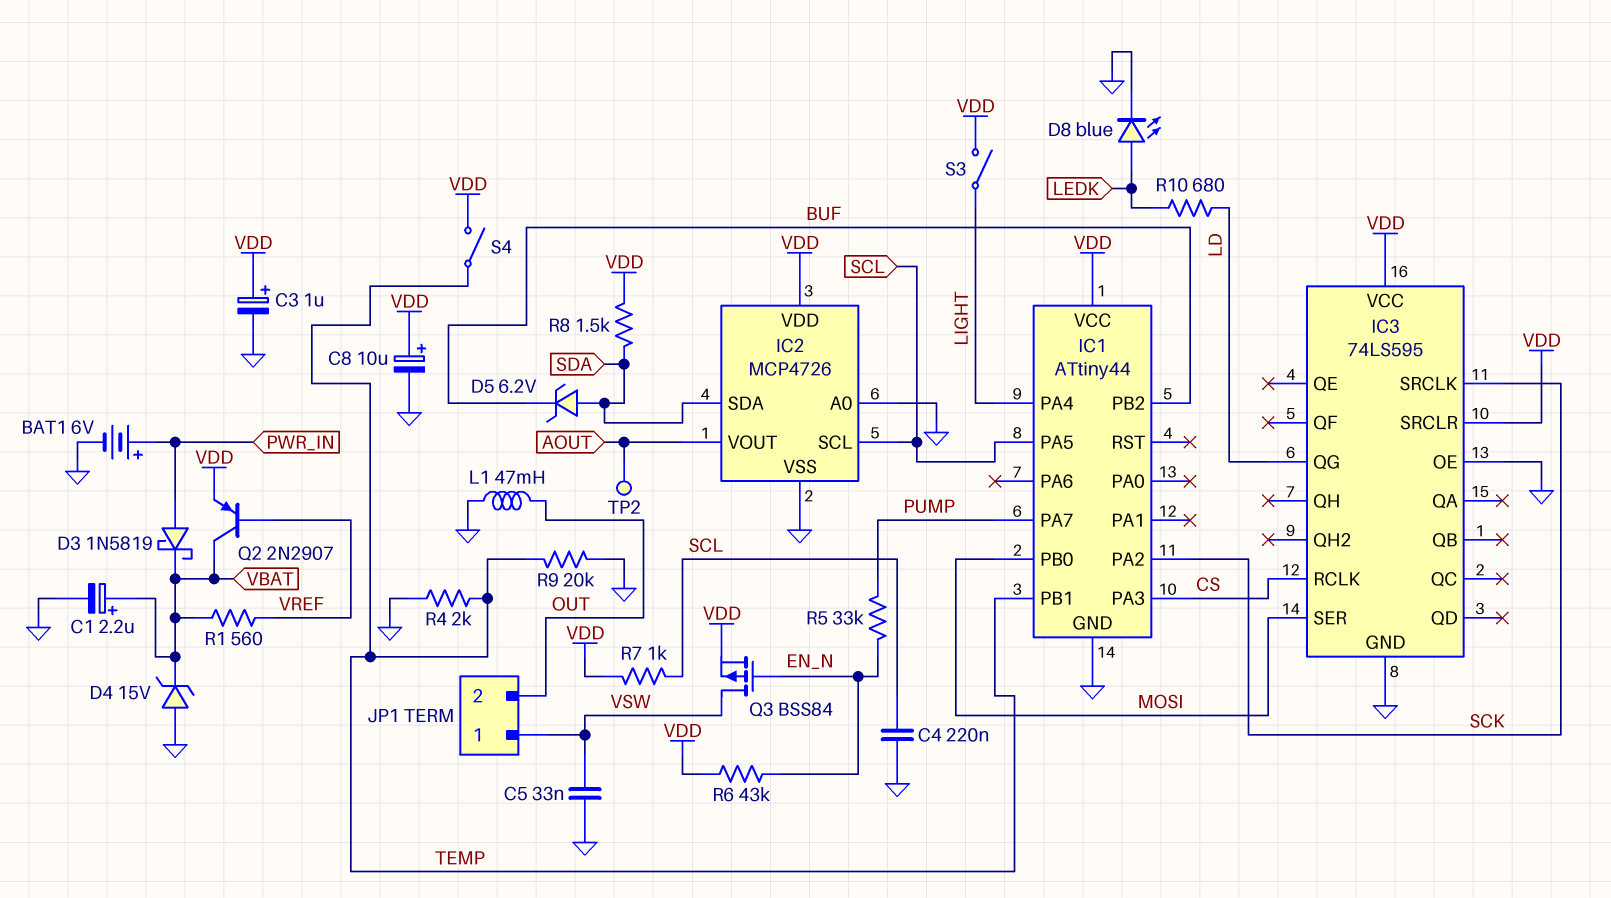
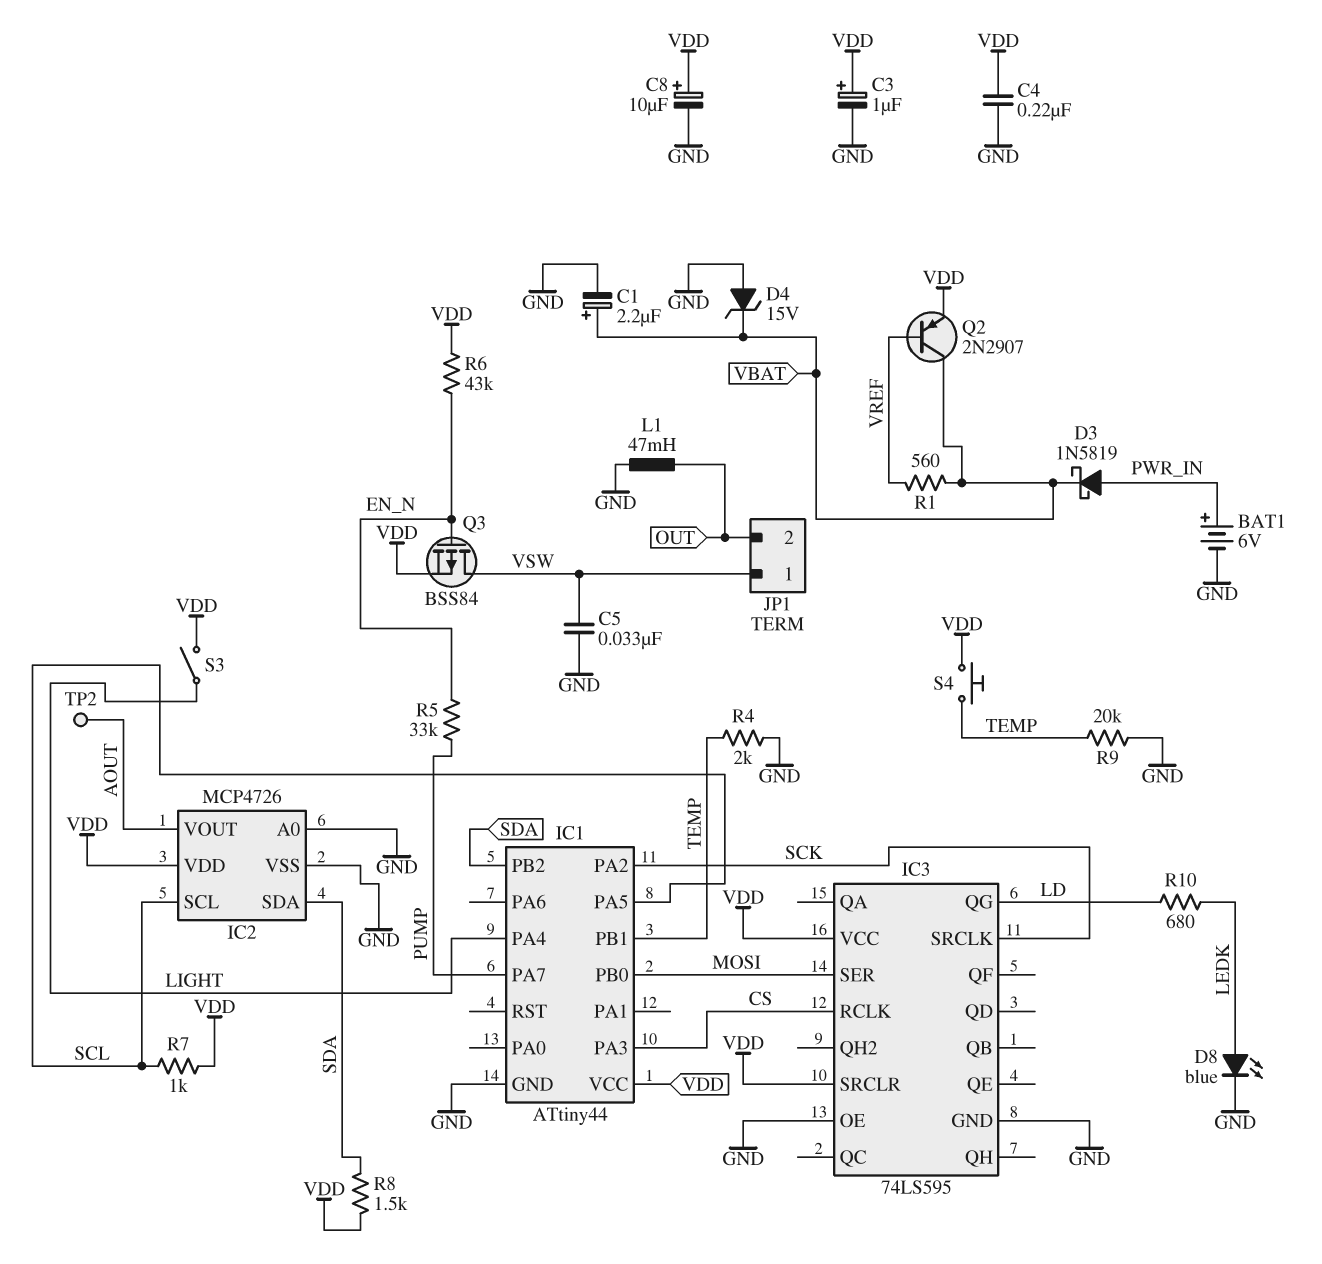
C4: 220nF (GND, SCL) -> 220nF (GND, VDD)
D5: zener 6.2V (A SDA, K BUF) -> none
IC1 pin PB2: BUF -> SDA
S4: switch (TEMP, VDD) -> button (TEMP, VDD)

